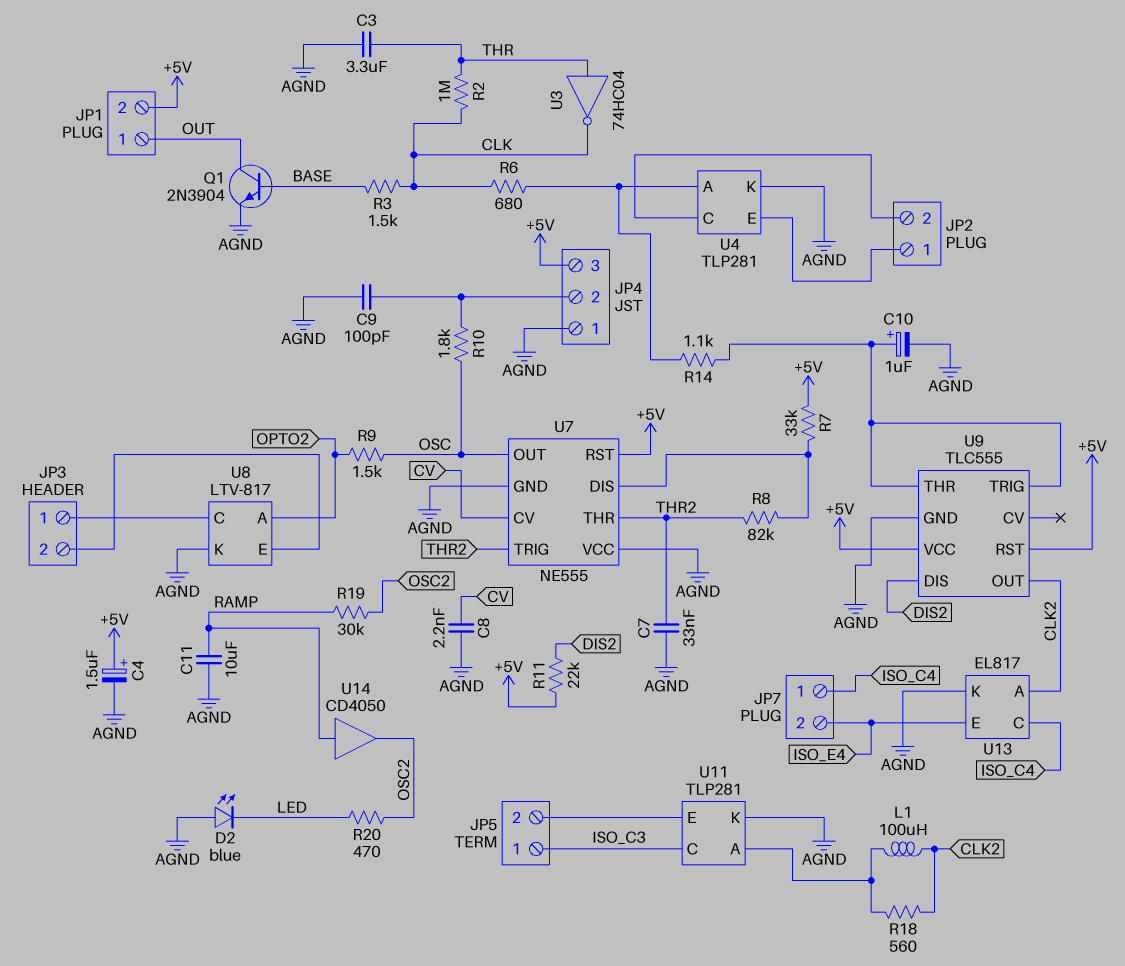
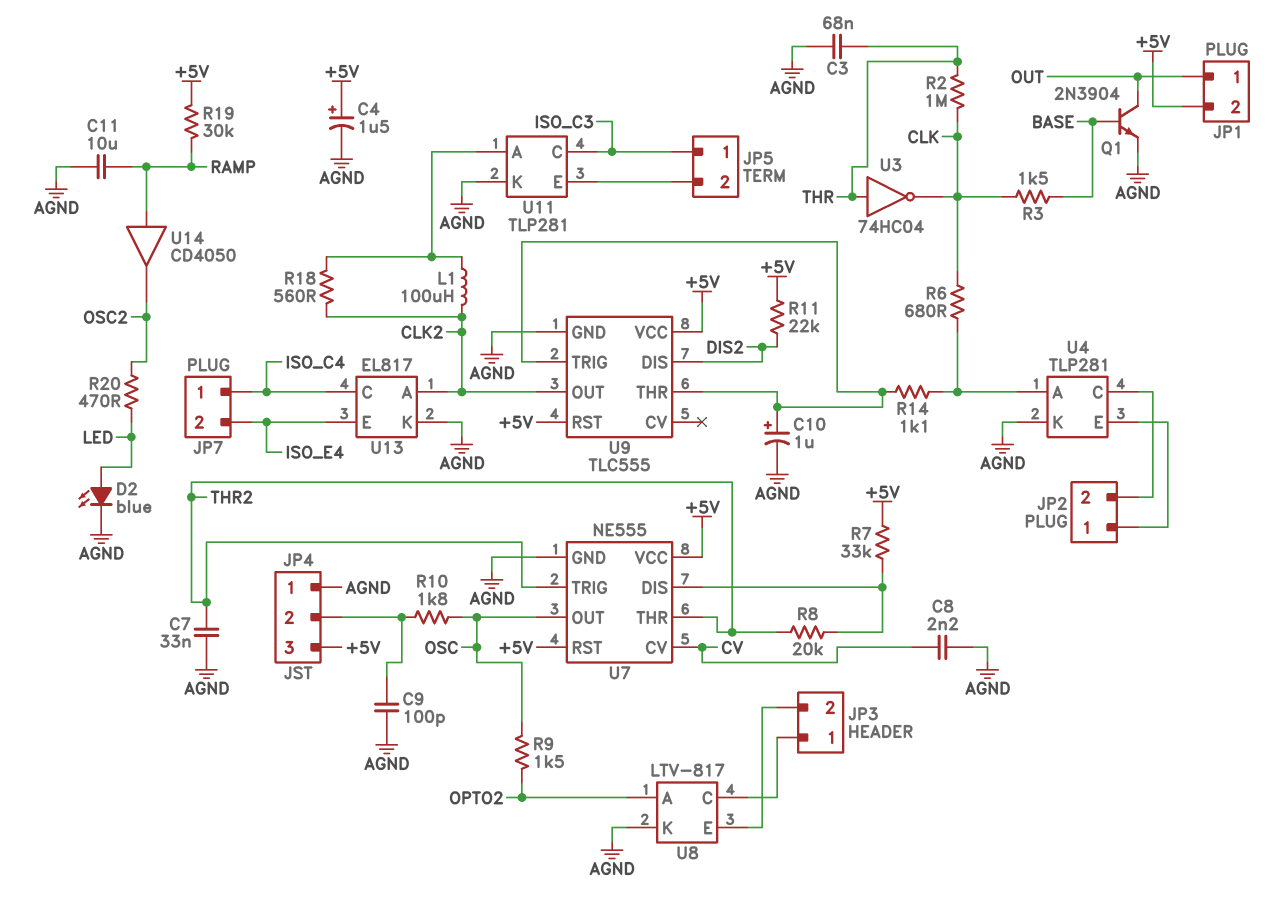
C3: 3.3uF (AGND, THR) -> 68nF (AGND, THR)
D2: LED blue (A AGND, K LED) -> LED blue (A LED, K AGND)
R8: 82k (THR2, U7/DIS) -> 20k (THR2, U7/DIS)
R19: 30k (OSC2, RAMP) -> 30k (+5V, RAMP)
U7 pin VCC: AGND -> +5V

